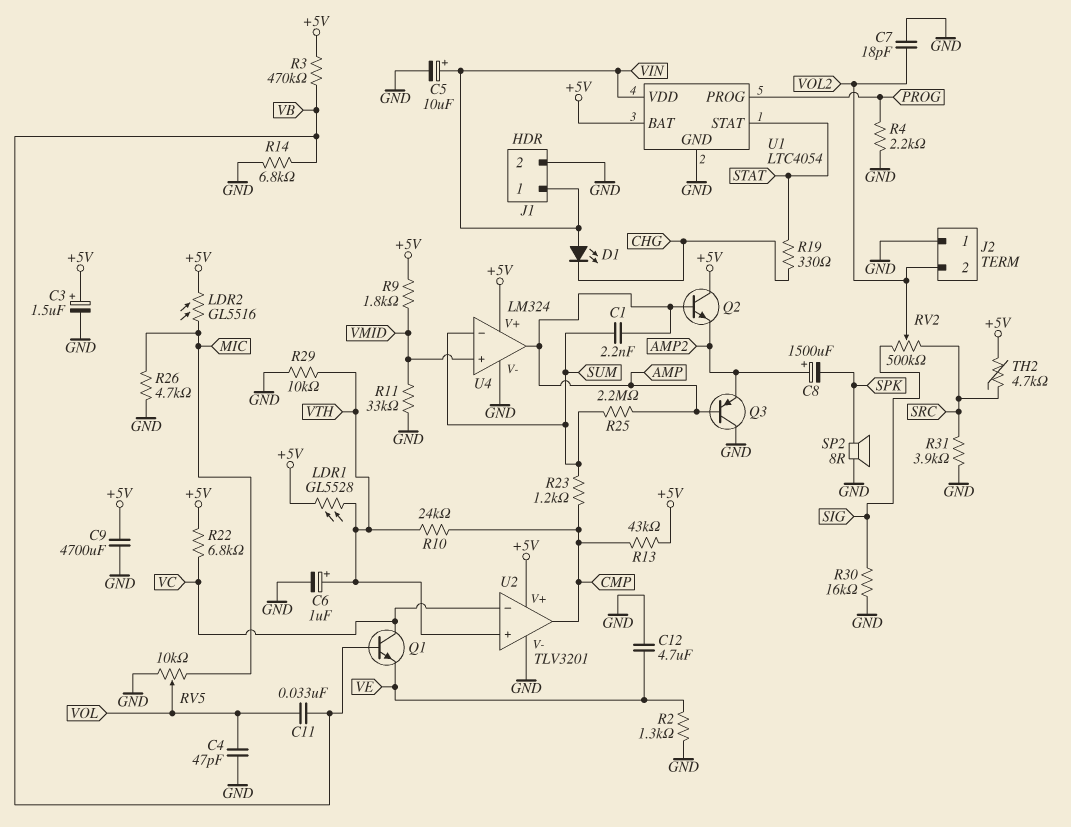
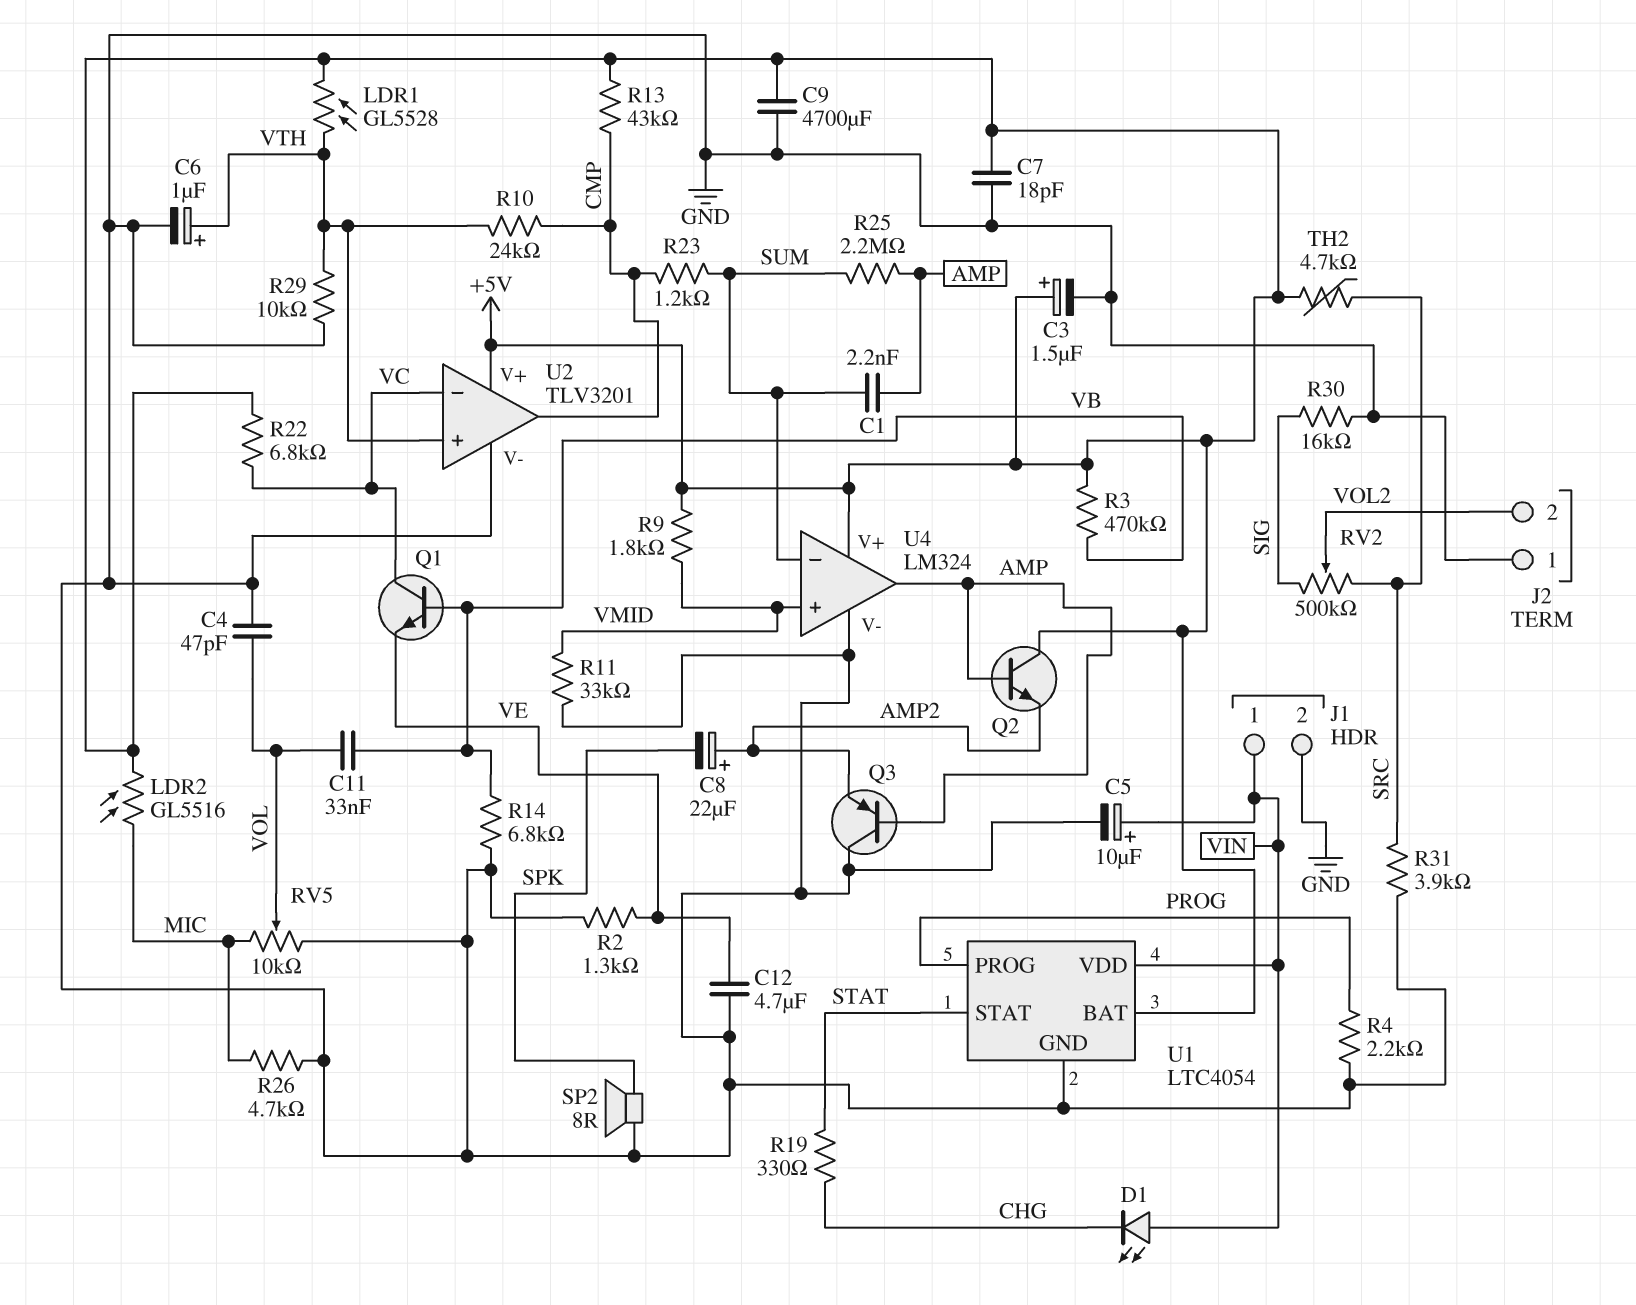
C7: 18pF (GND, VOL2) -> 18pF (+5V, GND)
C8: 1500uF (plus AMP2, minus SPK) -> 22uF (plus AMP2, minus SPK)

